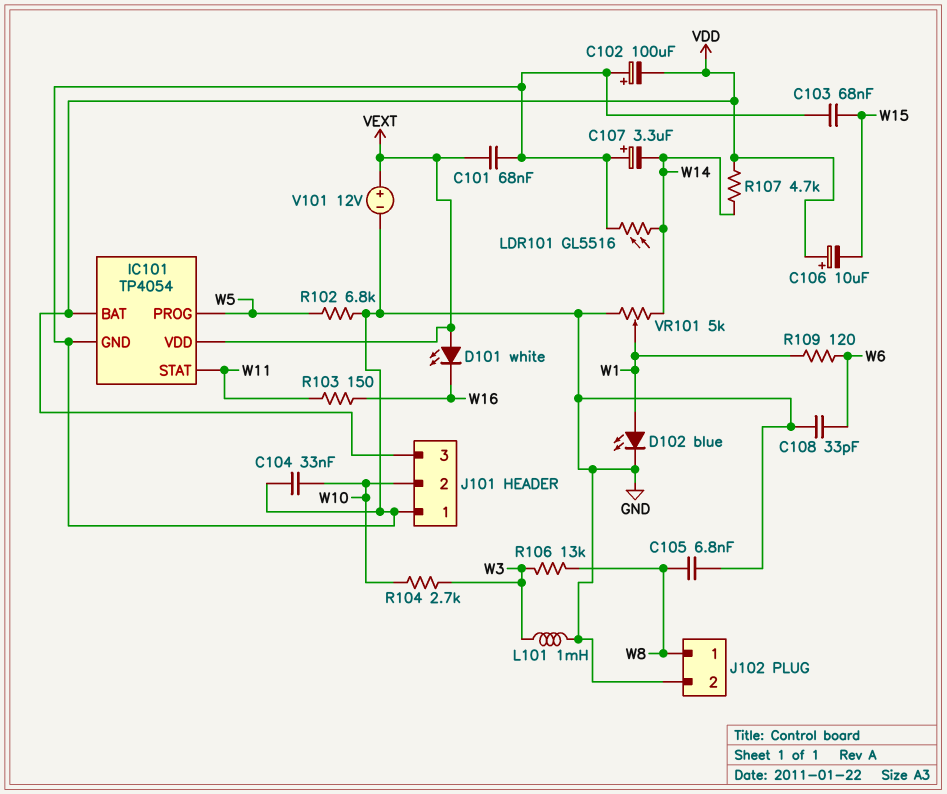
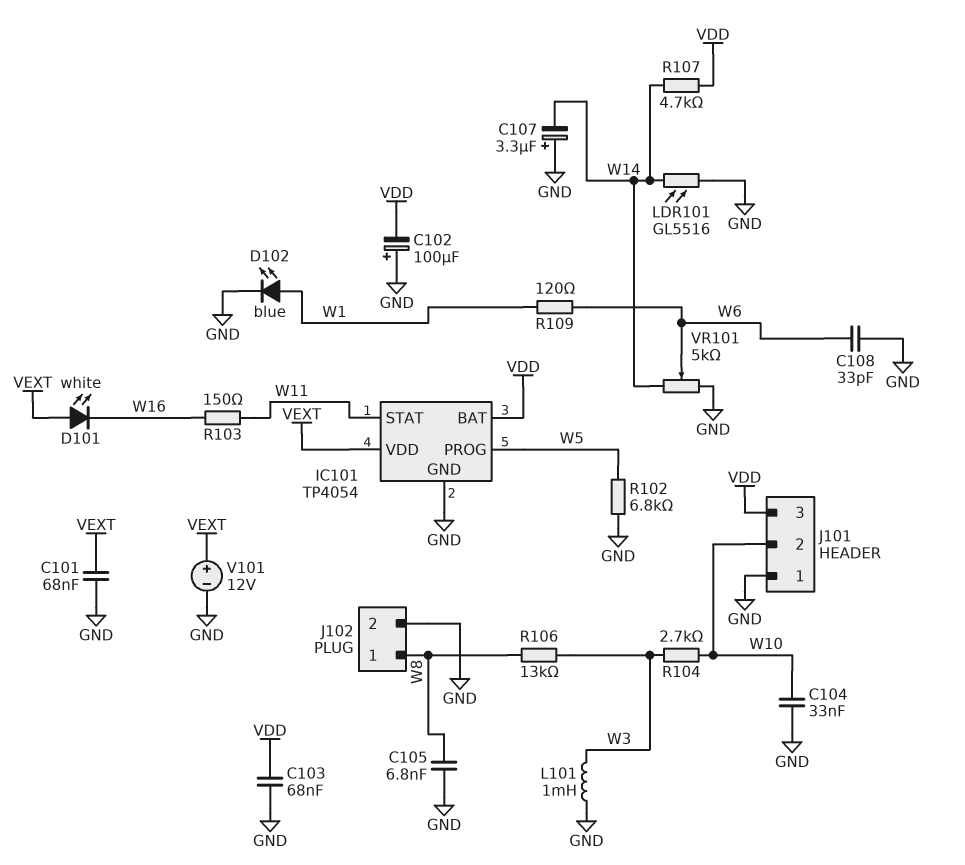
C103: 68nF (GND, W15) -> 68nF (GND, VDD)
C106: 10uF (plus VDD, minus W15) -> none
VR101: 5k (GND, W14, wiper W1) -> 5k (GND, W14, wiper W6)

